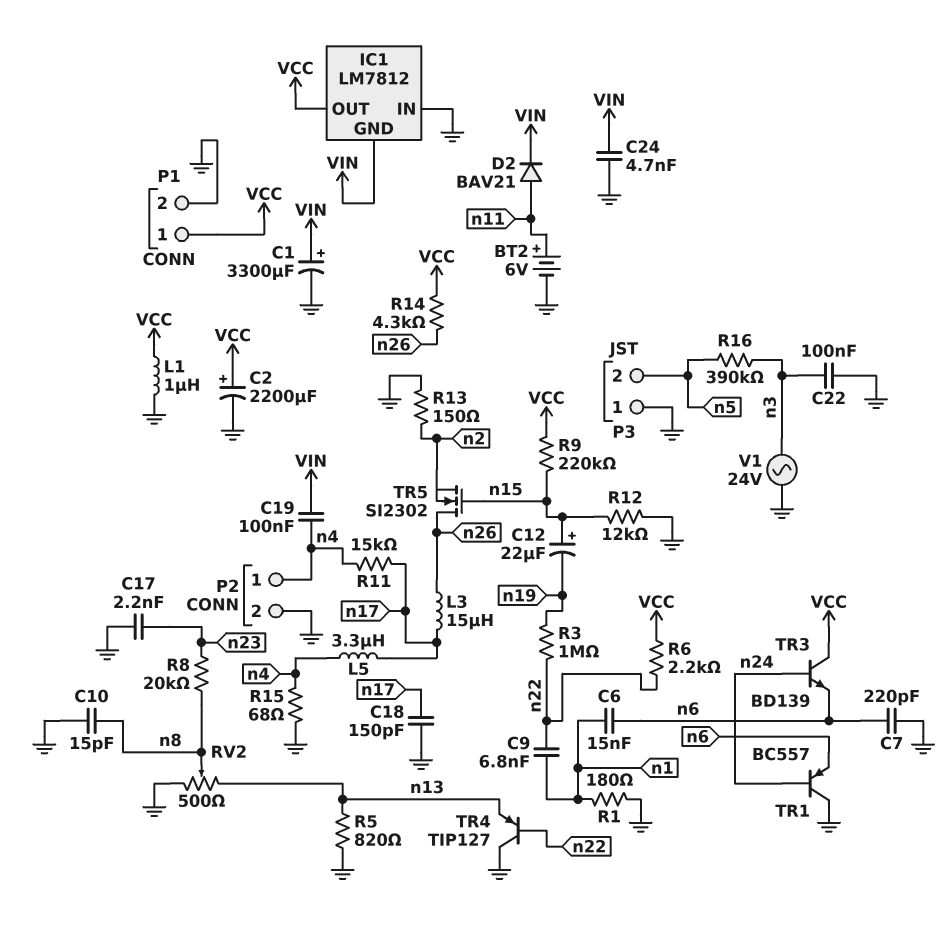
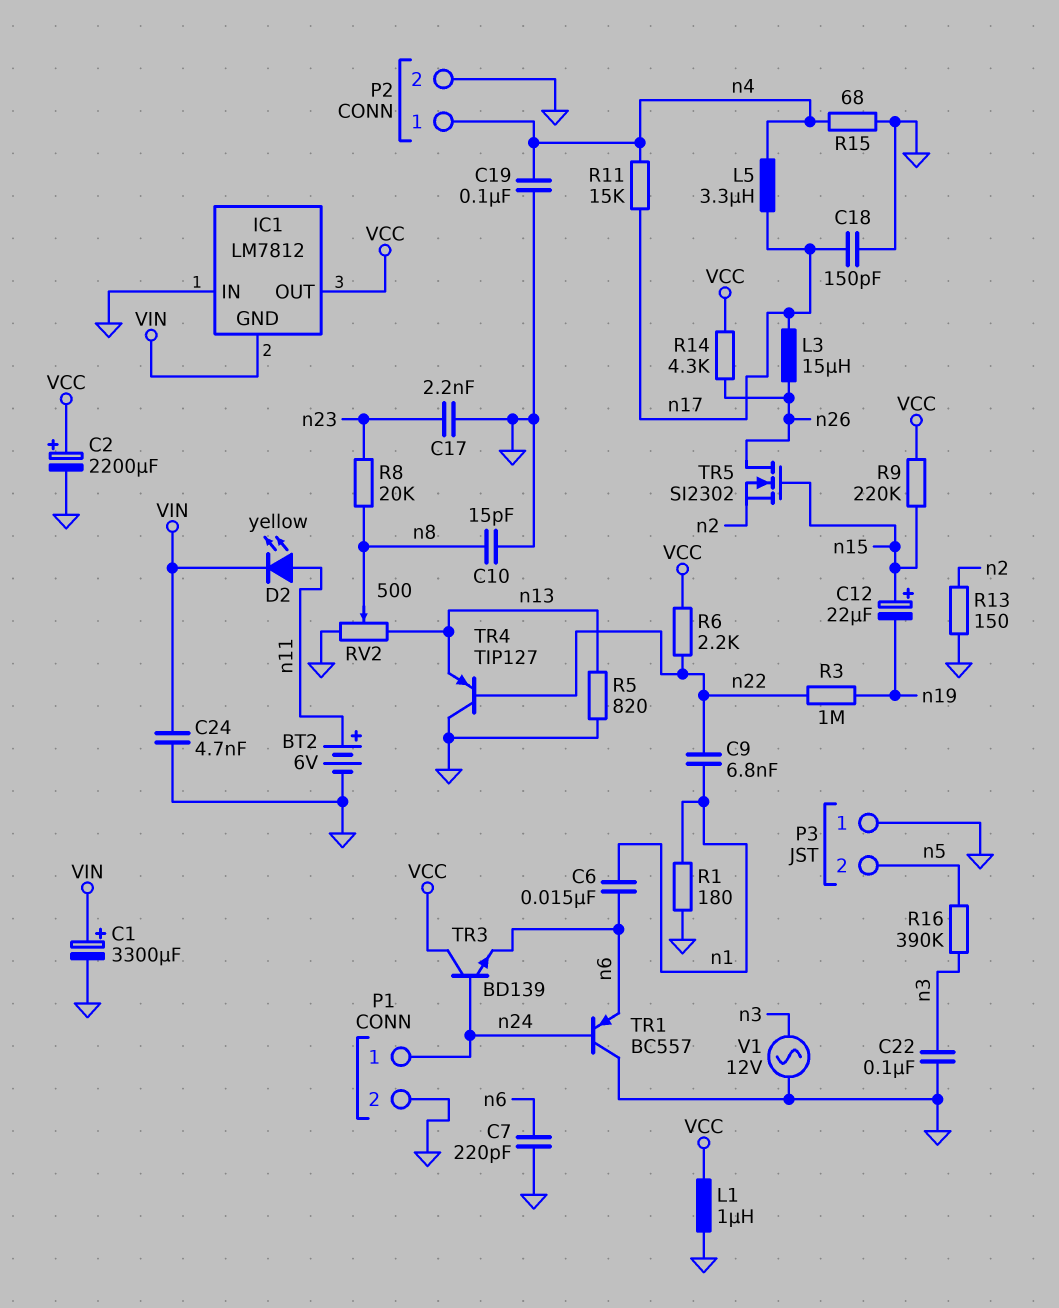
C19: 100nF (VIN, n4) -> 100nF (GND, n4)
D2: diode BAV21 (A n11, K VIN) -> LED yellow (A n11, K VIN)
P1 pin 1: VCC -> n24
R12: 12k (GND, n15) -> none
V1: AC 24V (GND, n3) -> AC 12V (GND, n3)

